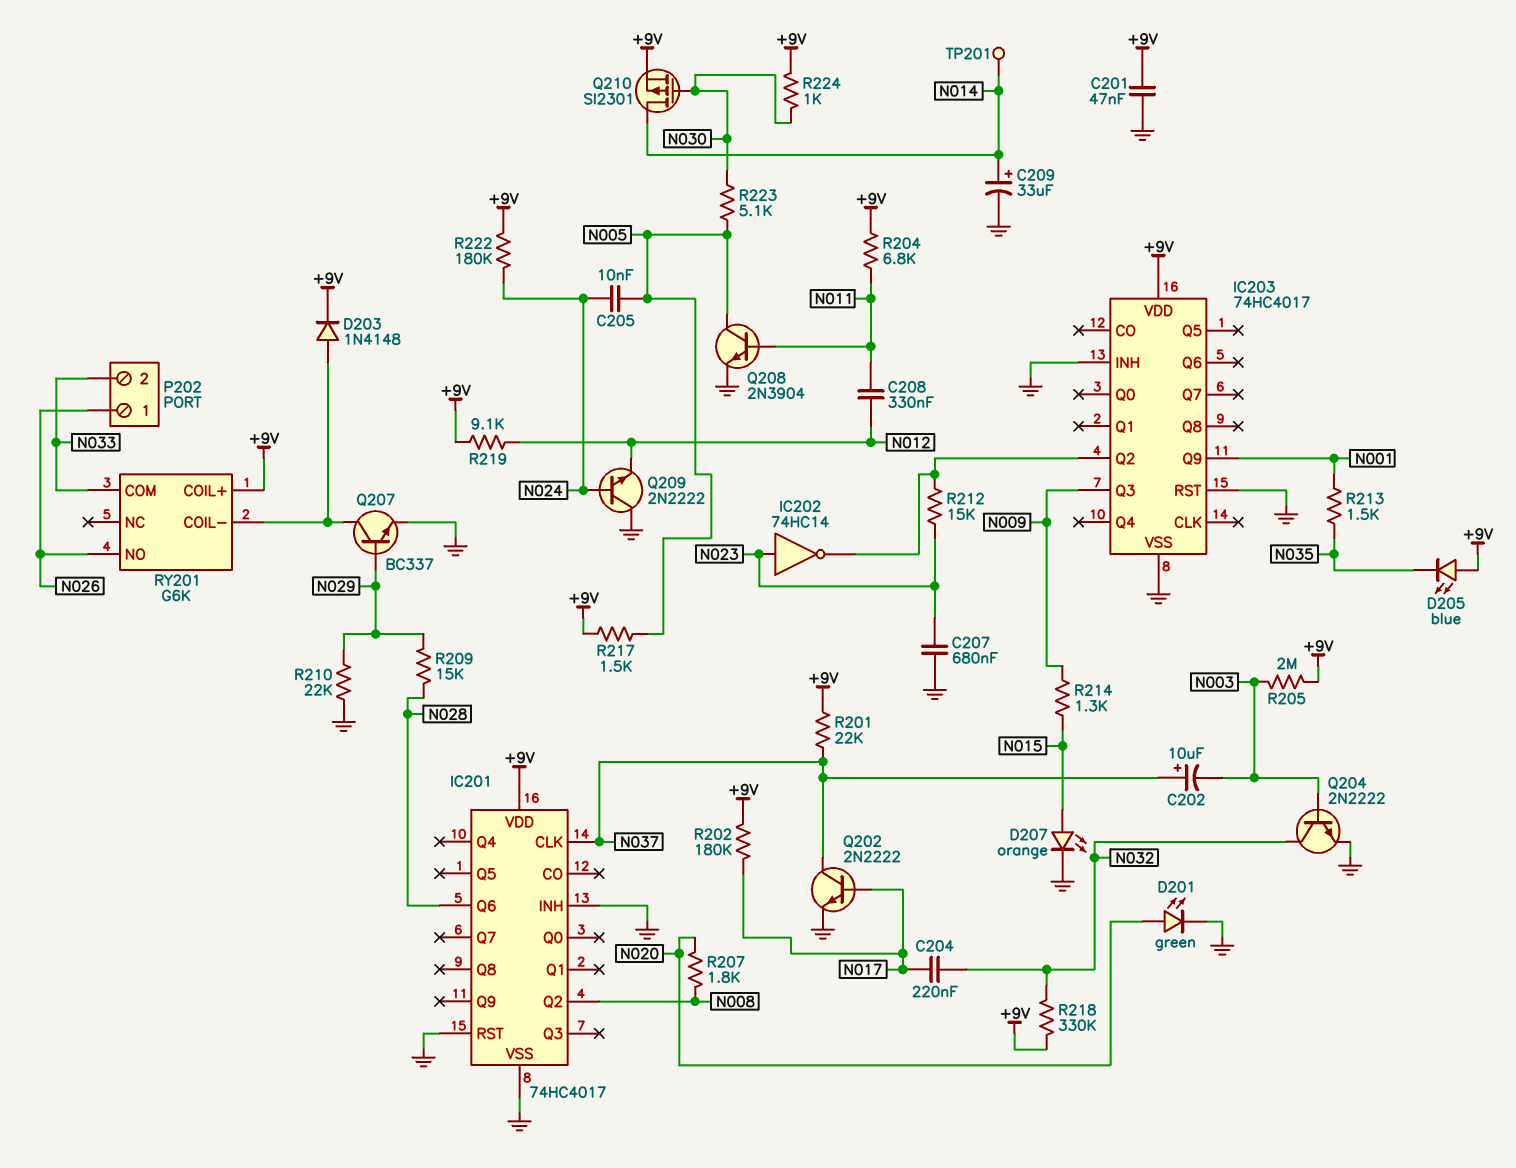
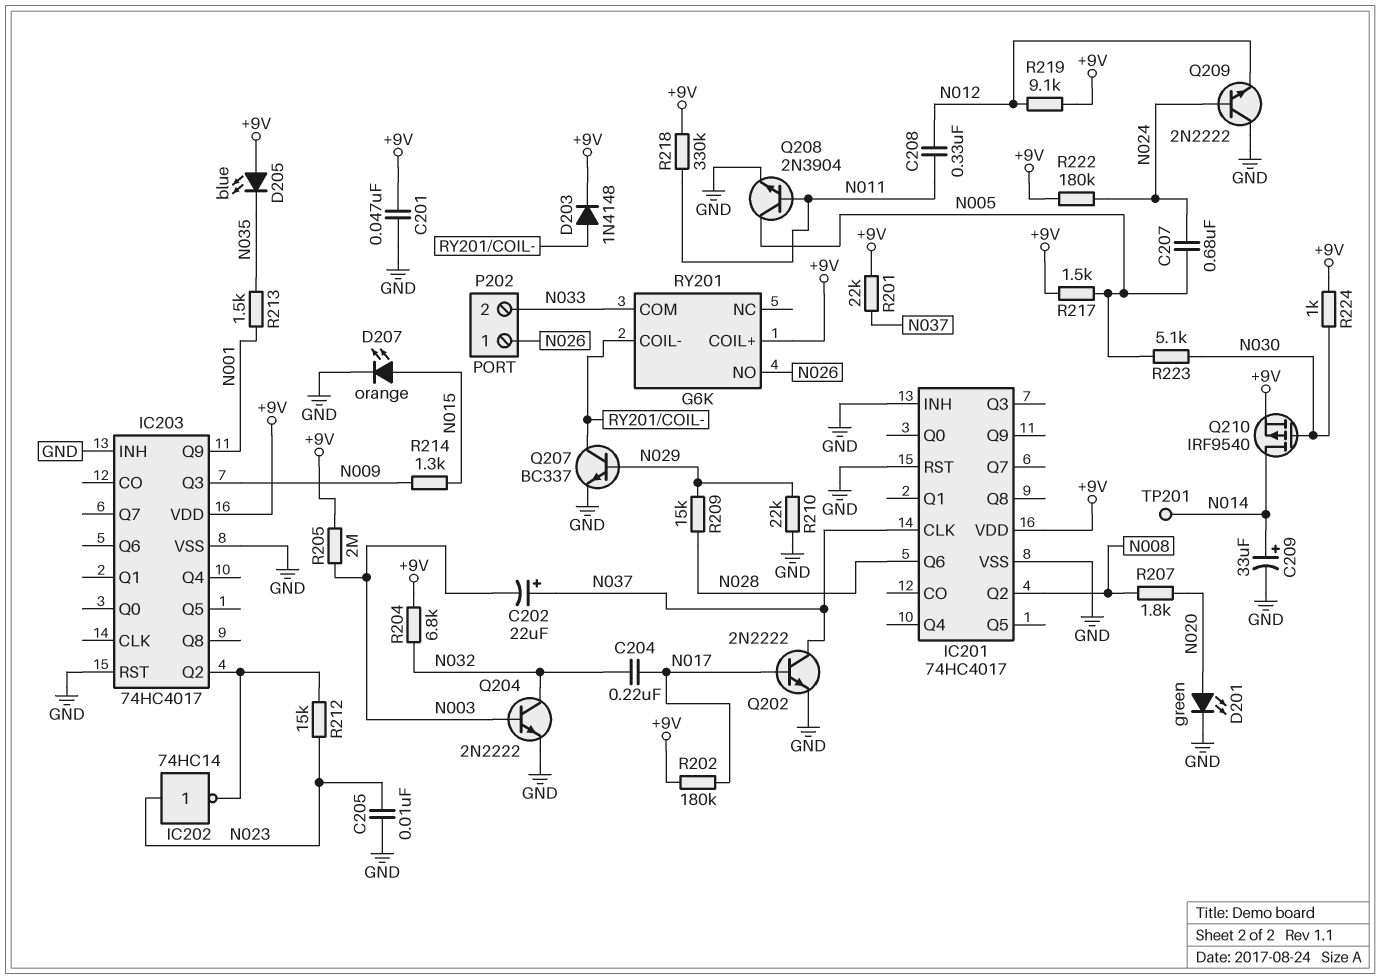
C202: 10uF (plus N037, minus N003) -> 22uF (plus N037, minus N003)
C205: 10nF (N005, N024) -> 10nF (GND, N023)
C207: 680nF (GND, N023) -> 680nF (N005, N024)
Q210: PMOS SI2301 (G N030, D N014, S +9V) -> PMOS IRF9540 (G N030, D N014, S +9V)
R204: 6.8k (+9V, N011) -> 6.8k (+9V, N032)
R218: 330k (+9V, N032) -> 330k (+9V, N011)

